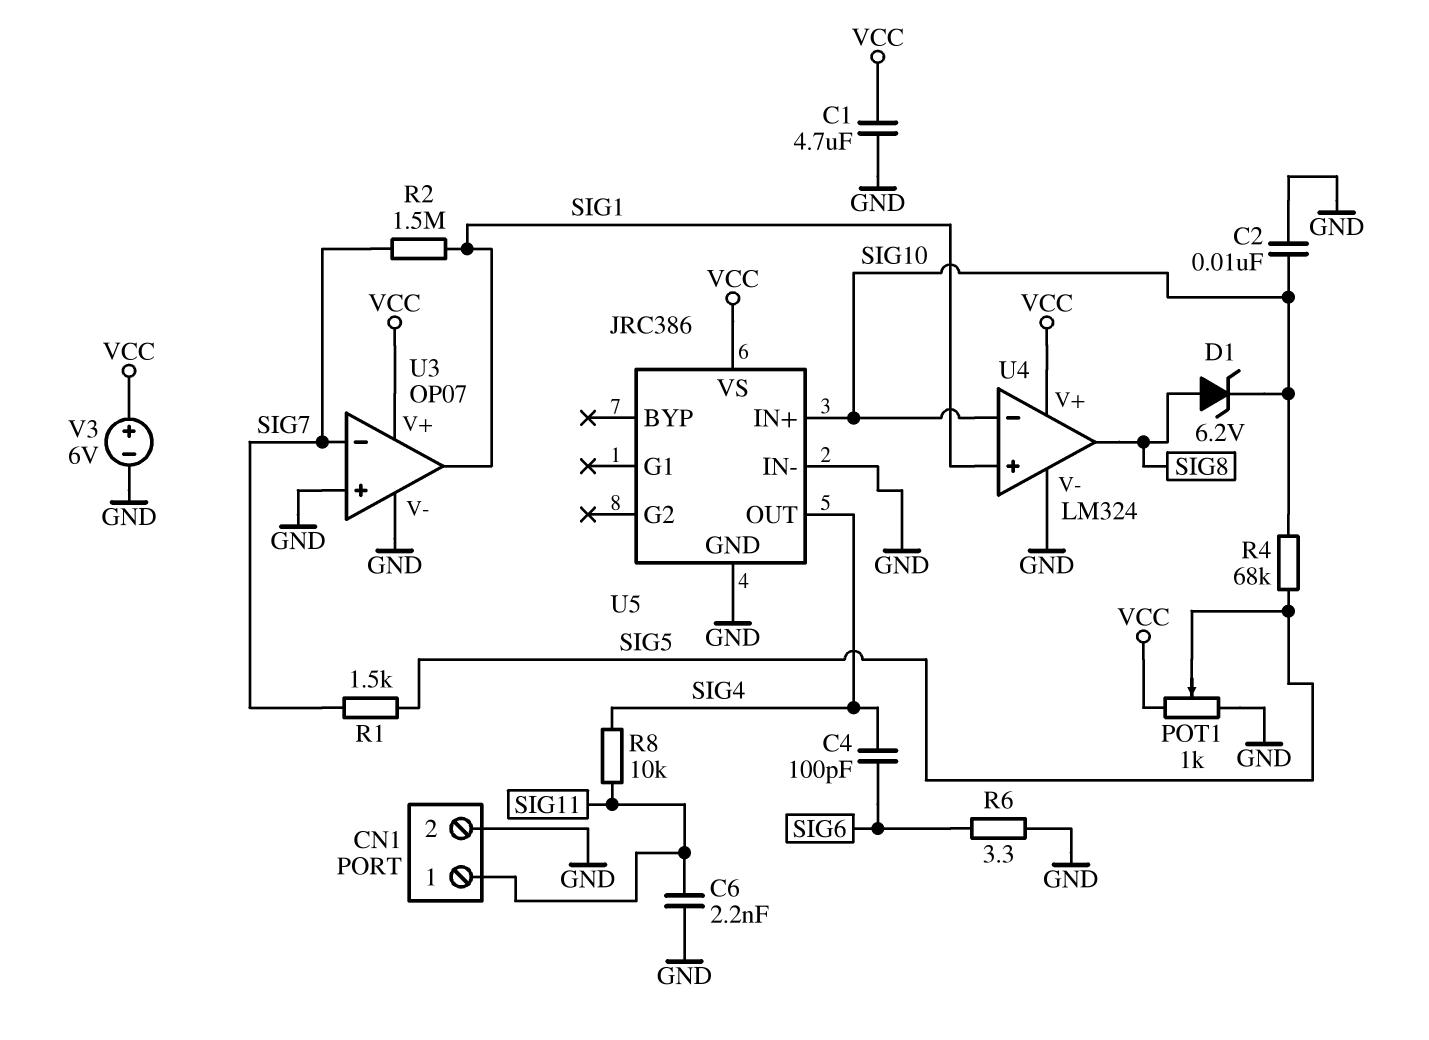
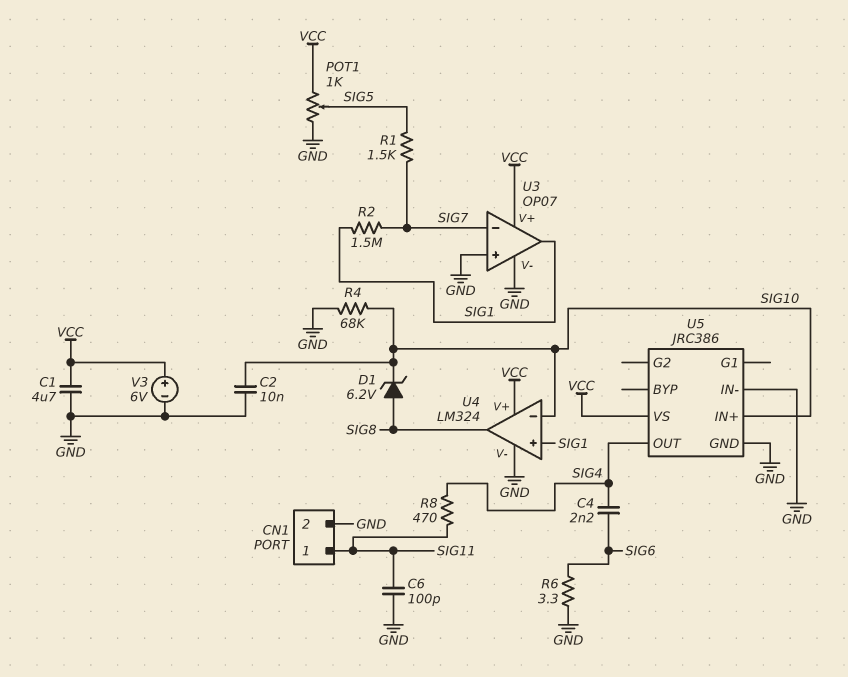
C4: 100pF (SIG4, SIG6) -> 2.2nF (SIG4, SIG6)
C6: 2.2nF (GND, SIG11) -> 100pF (GND, SIG11)
R4: 68k (SIG5, SIG10) -> 68k (GND, SIG10)
R8: 10k (SIG4, SIG11) -> 470 (SIG4, SIG11)

